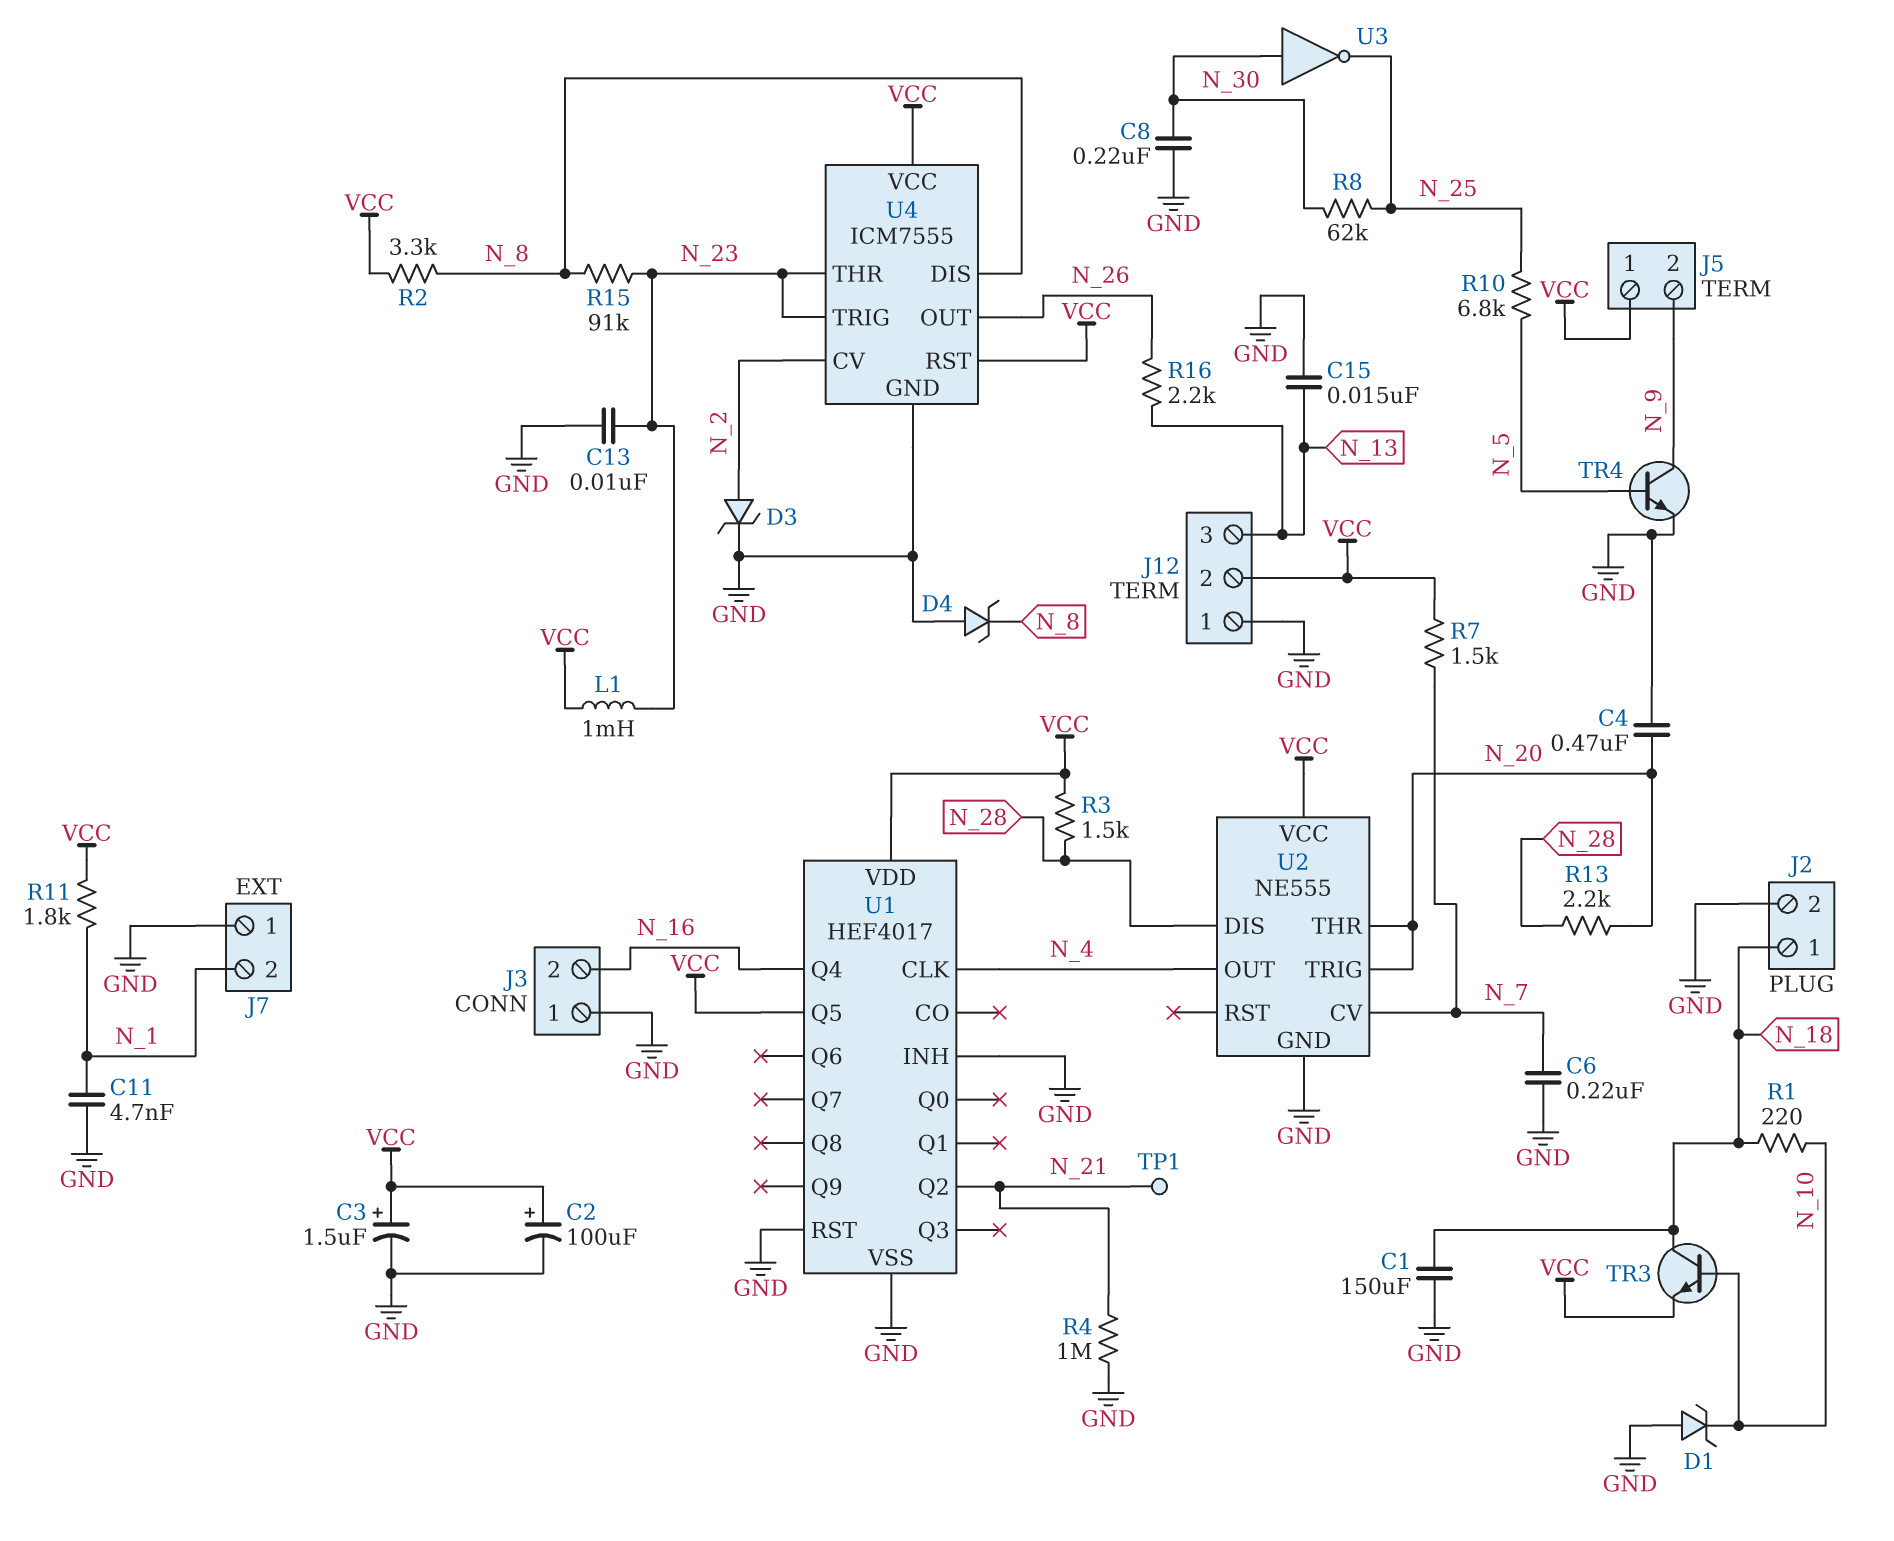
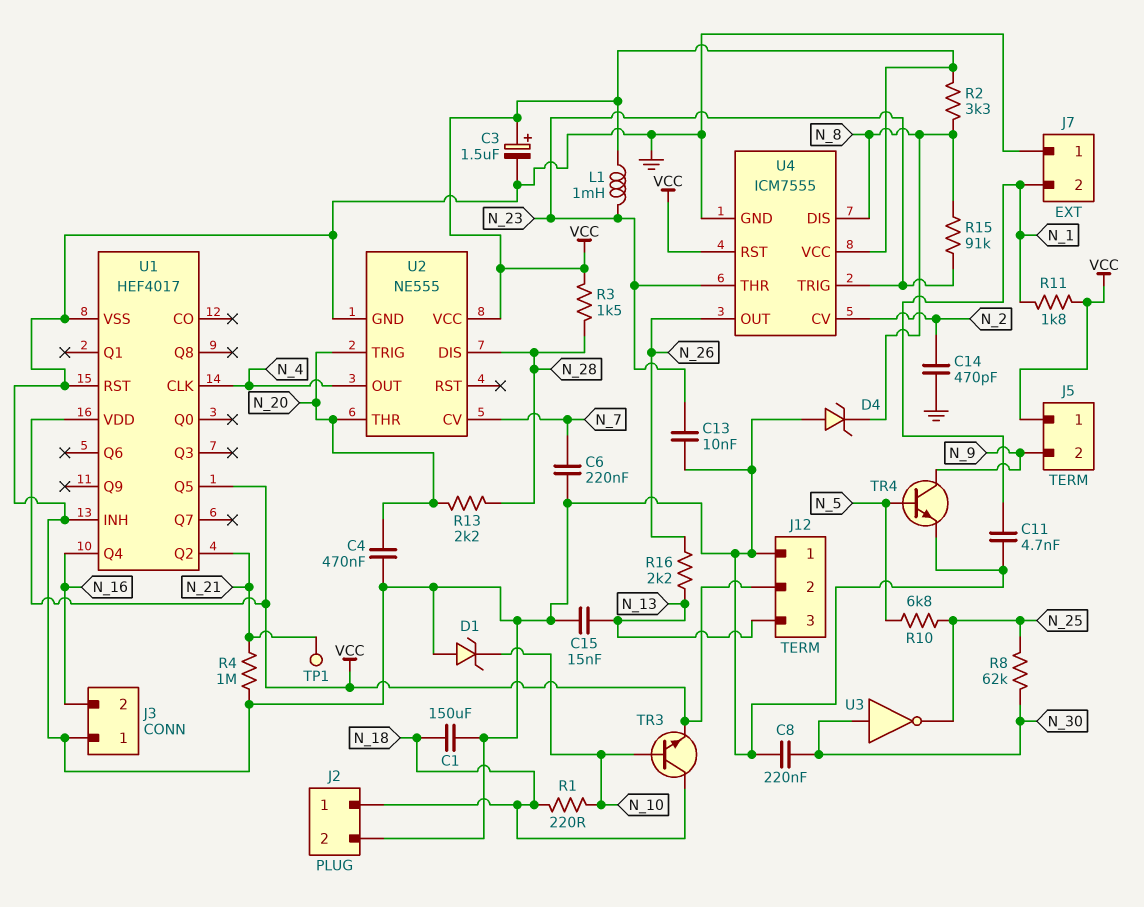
C2: 100uF (plus VCC, minus GND) -> none
C14: none -> 470pF (GND, N_2)
D3: zener (A N_2, K GND) -> none
R7: 1.5k (N_7, VCC) -> none

